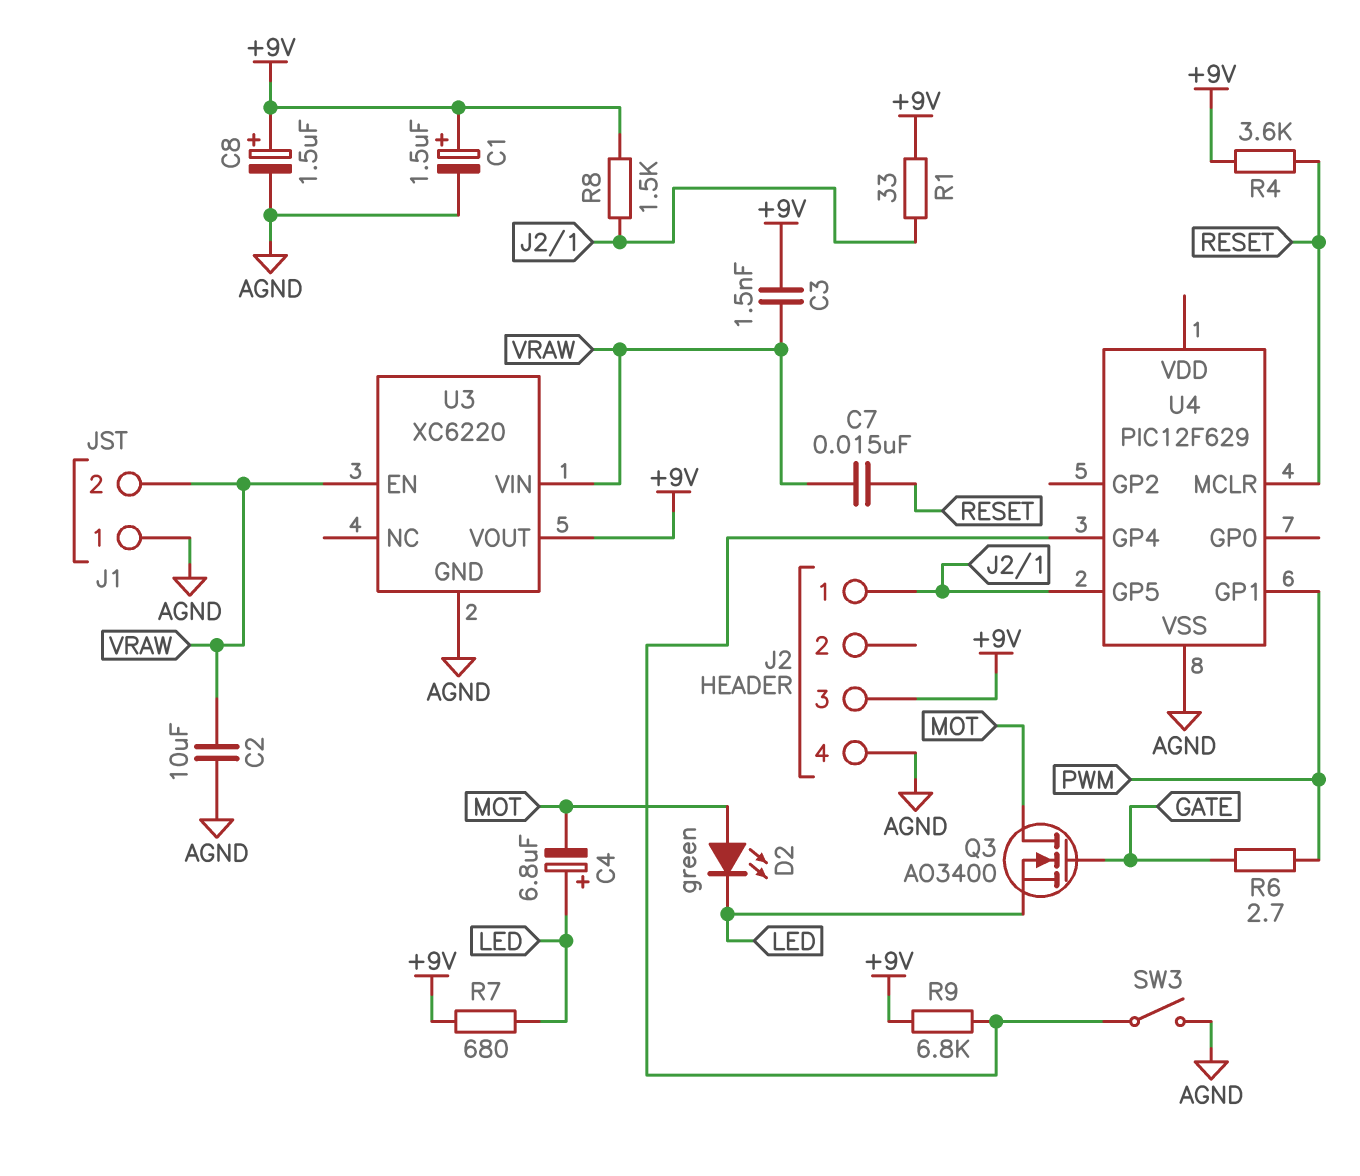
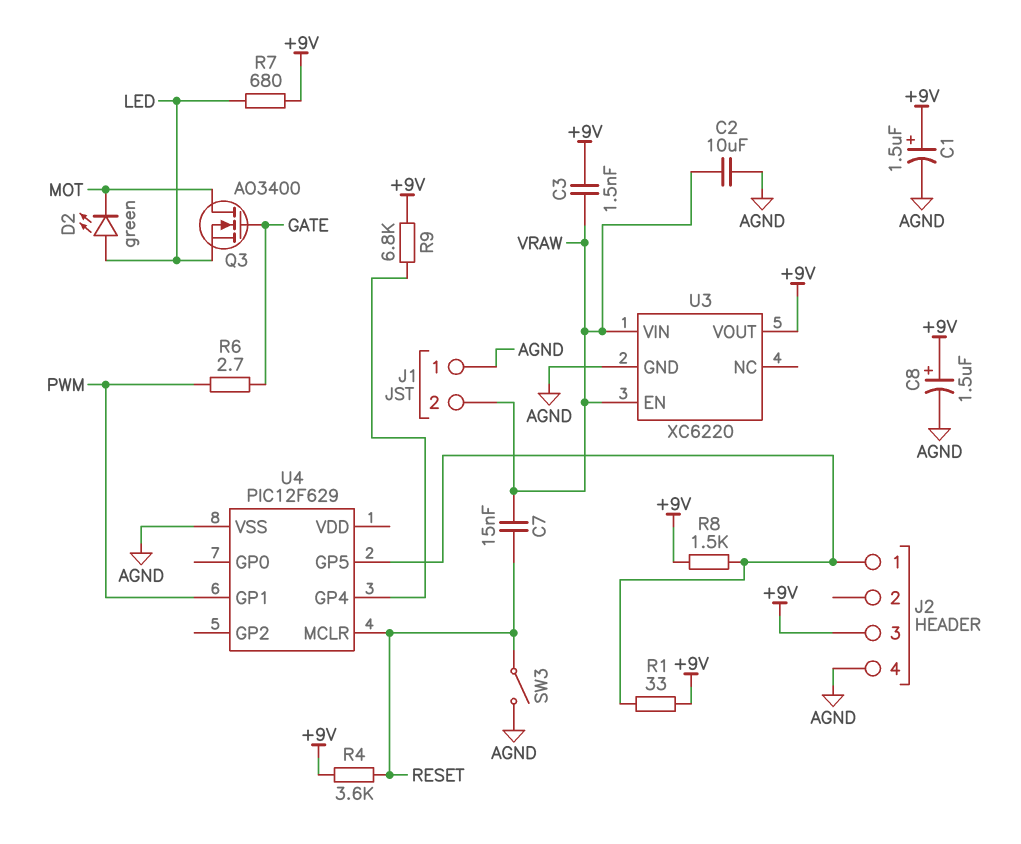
C4: 6.8uF (plus LED, minus MOT) -> none
D2: LED green (A MOT, K LED) -> LED green (A LED, K MOT)
SW3: switch (AGND, U4/GP4) -> switch (AGND, RESET)

